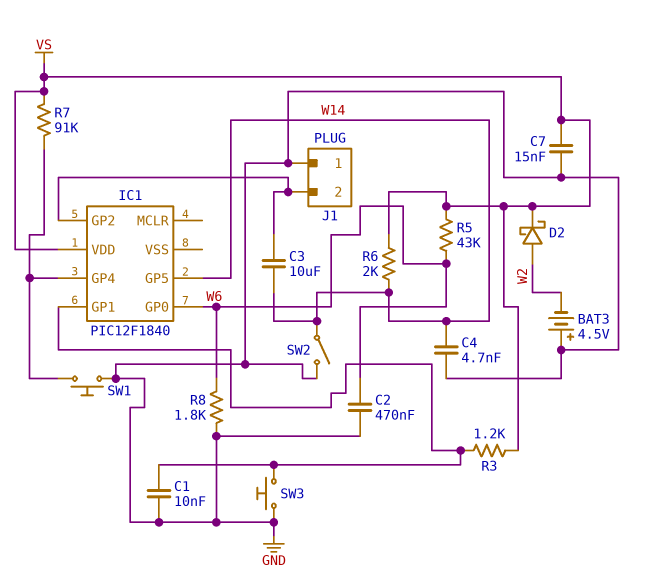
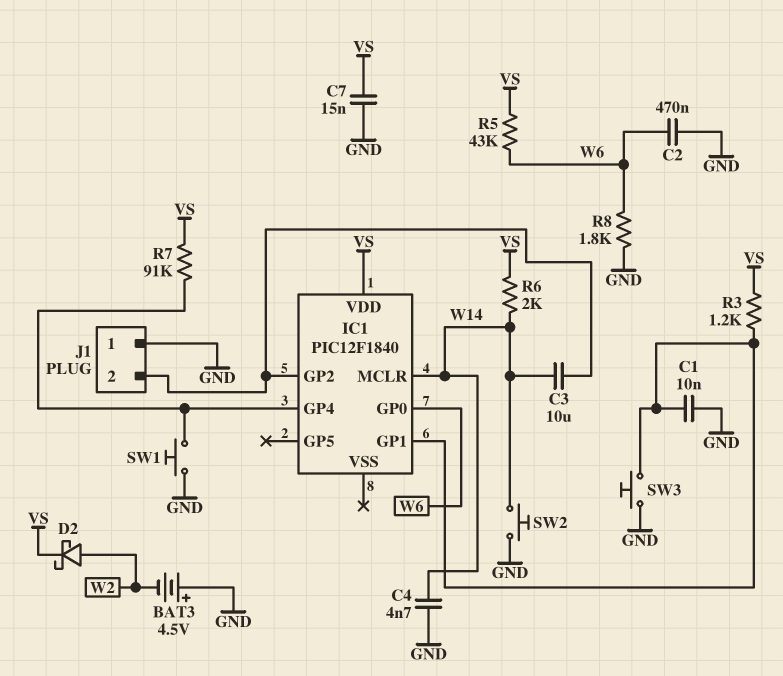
IC1 pin GP5: W14 -> none
IC1 pin MCLR: none -> W14
SW2: switch (GND, W14) -> button (GND, W14)

